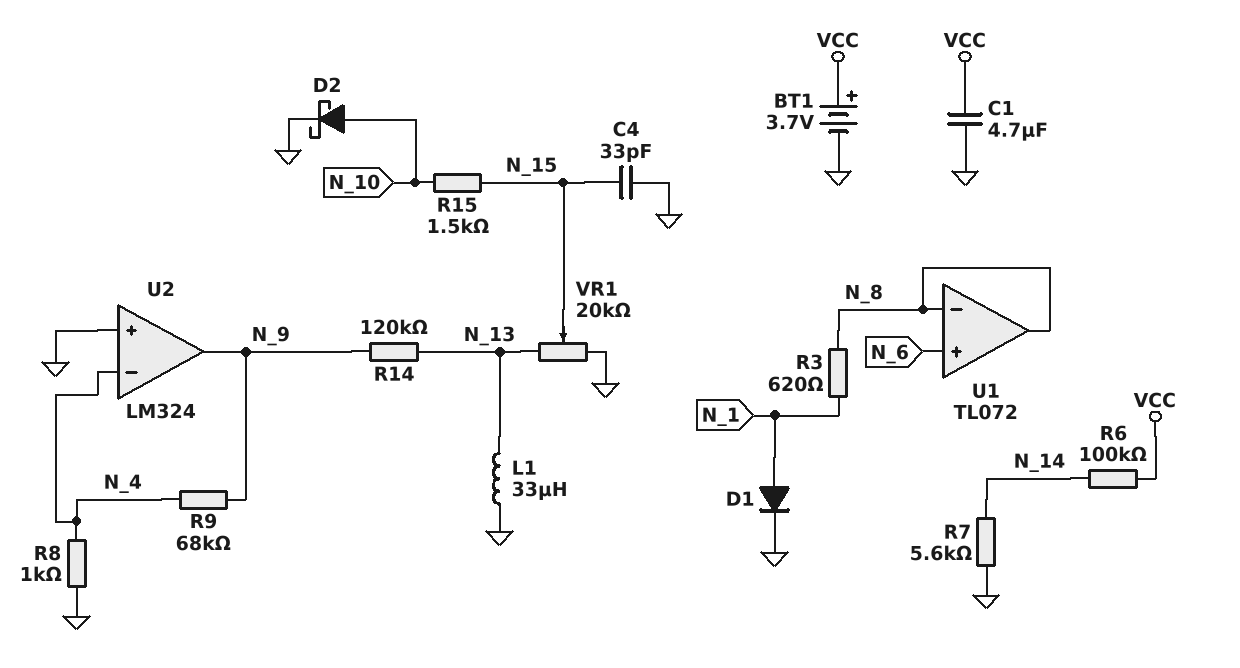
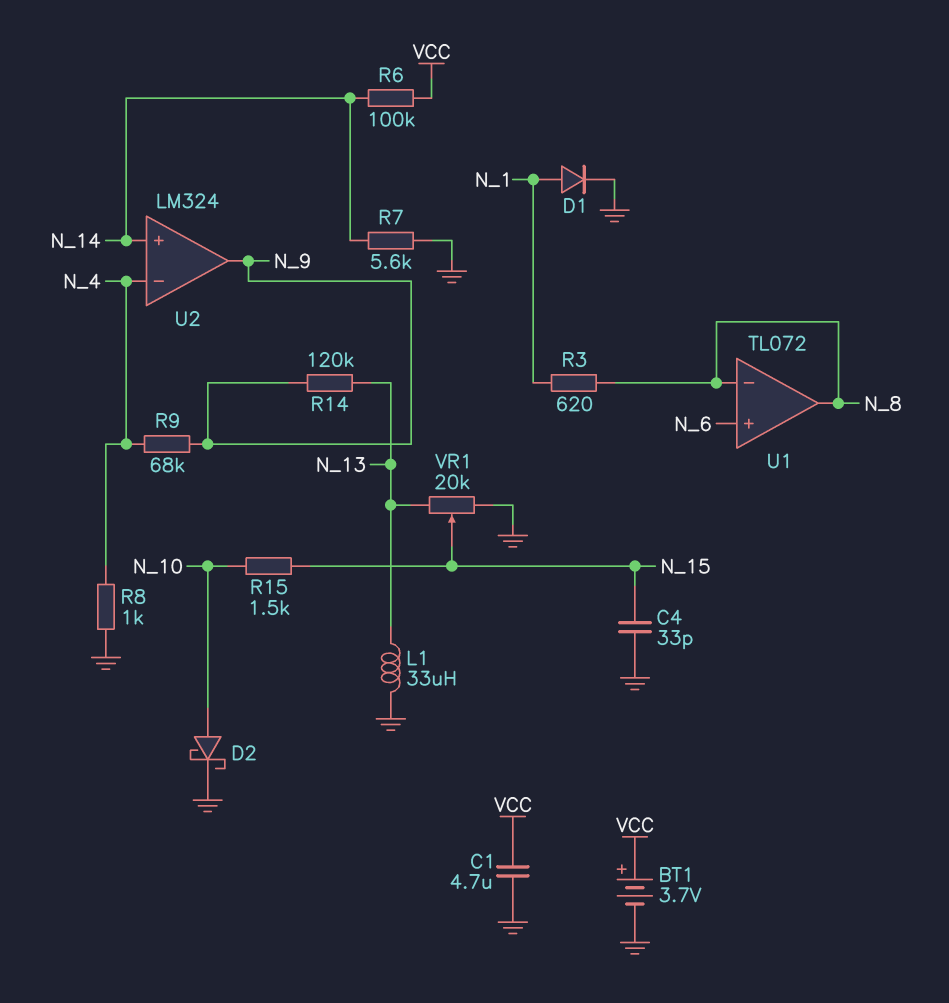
U2 pin in+: GND -> N_14

